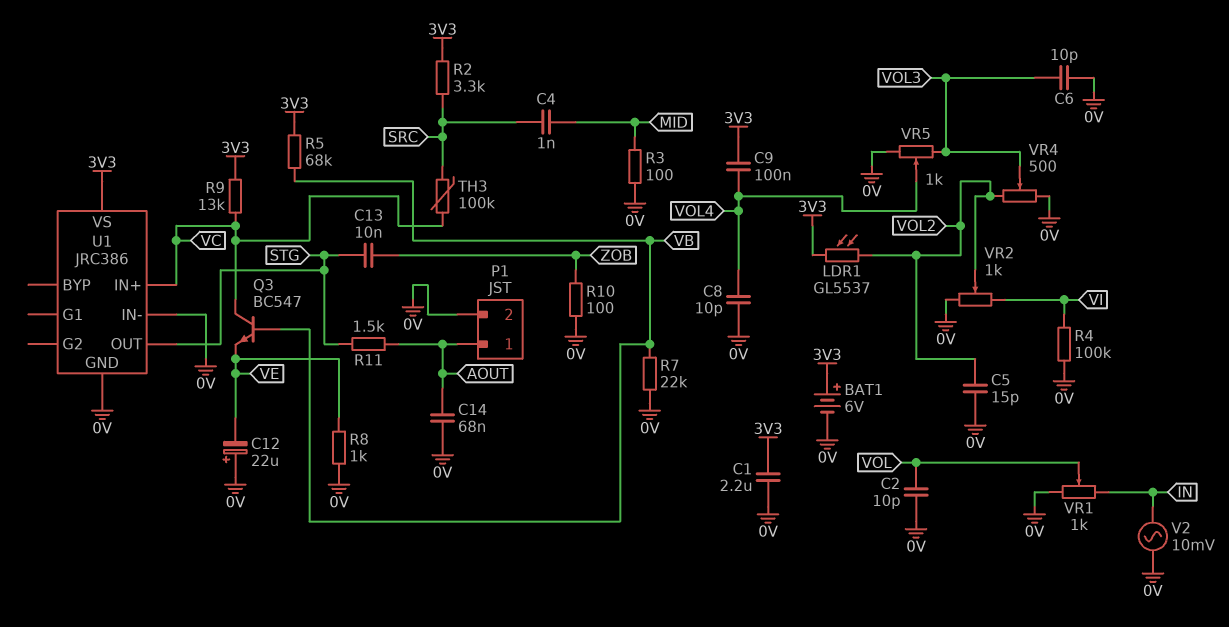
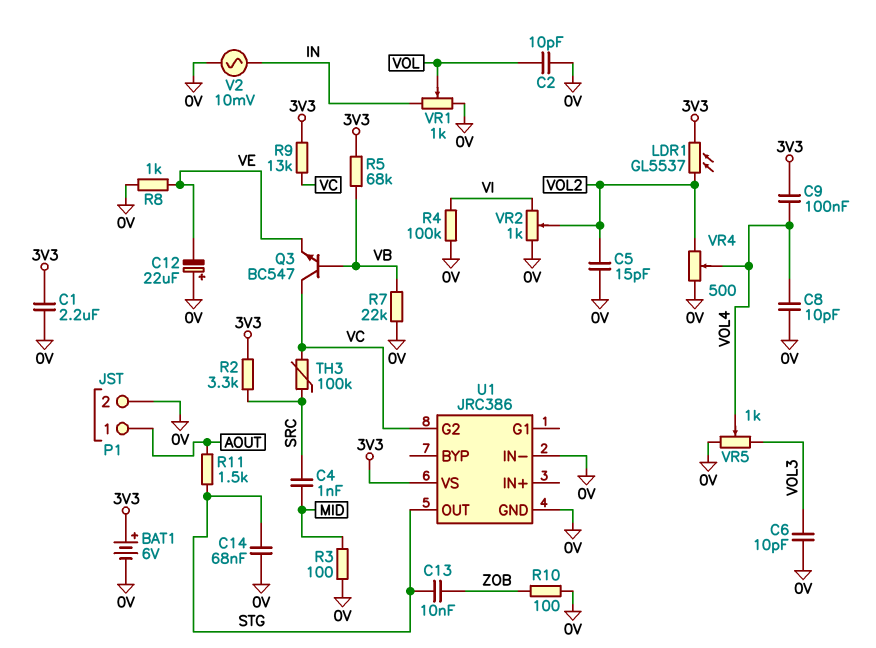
C14: 68nF (0V, AOUT) -> 68nF (0V, STG)
U1 pin G2: none -> VC
U1 pin IN+: VC -> none
VR4: 500 (0V, VOL2, wiper VOL3) -> 500 (0V, VOL2, wiper VOL4)

